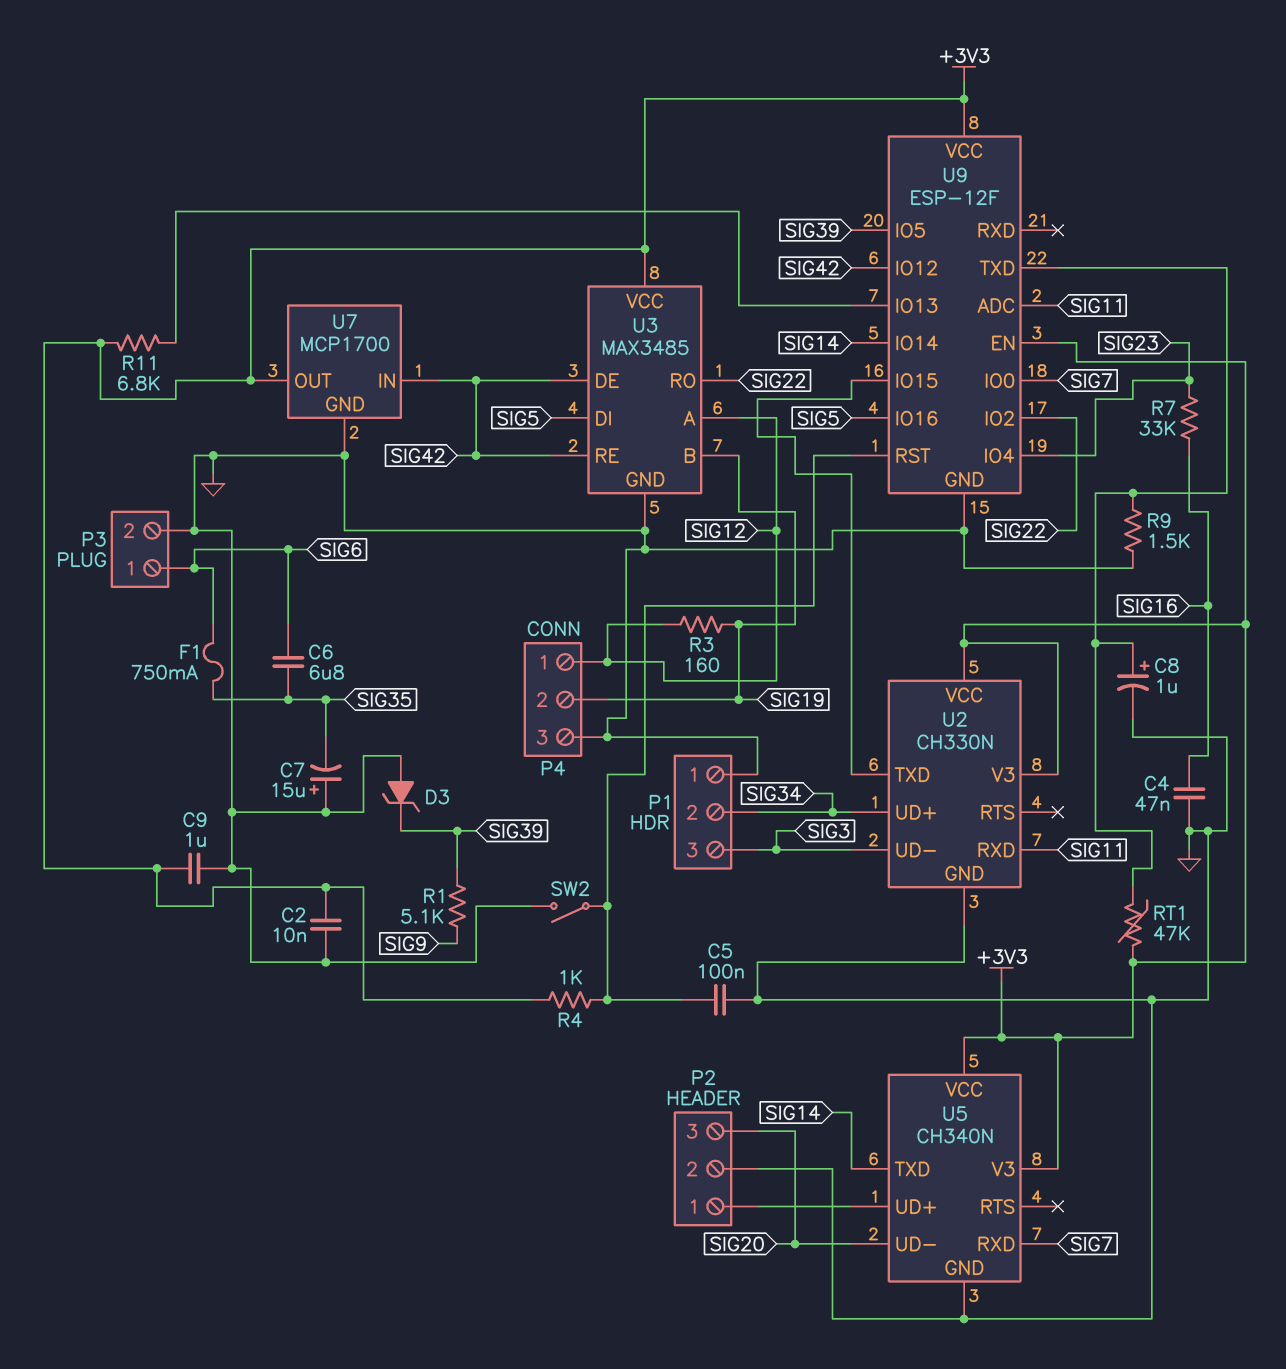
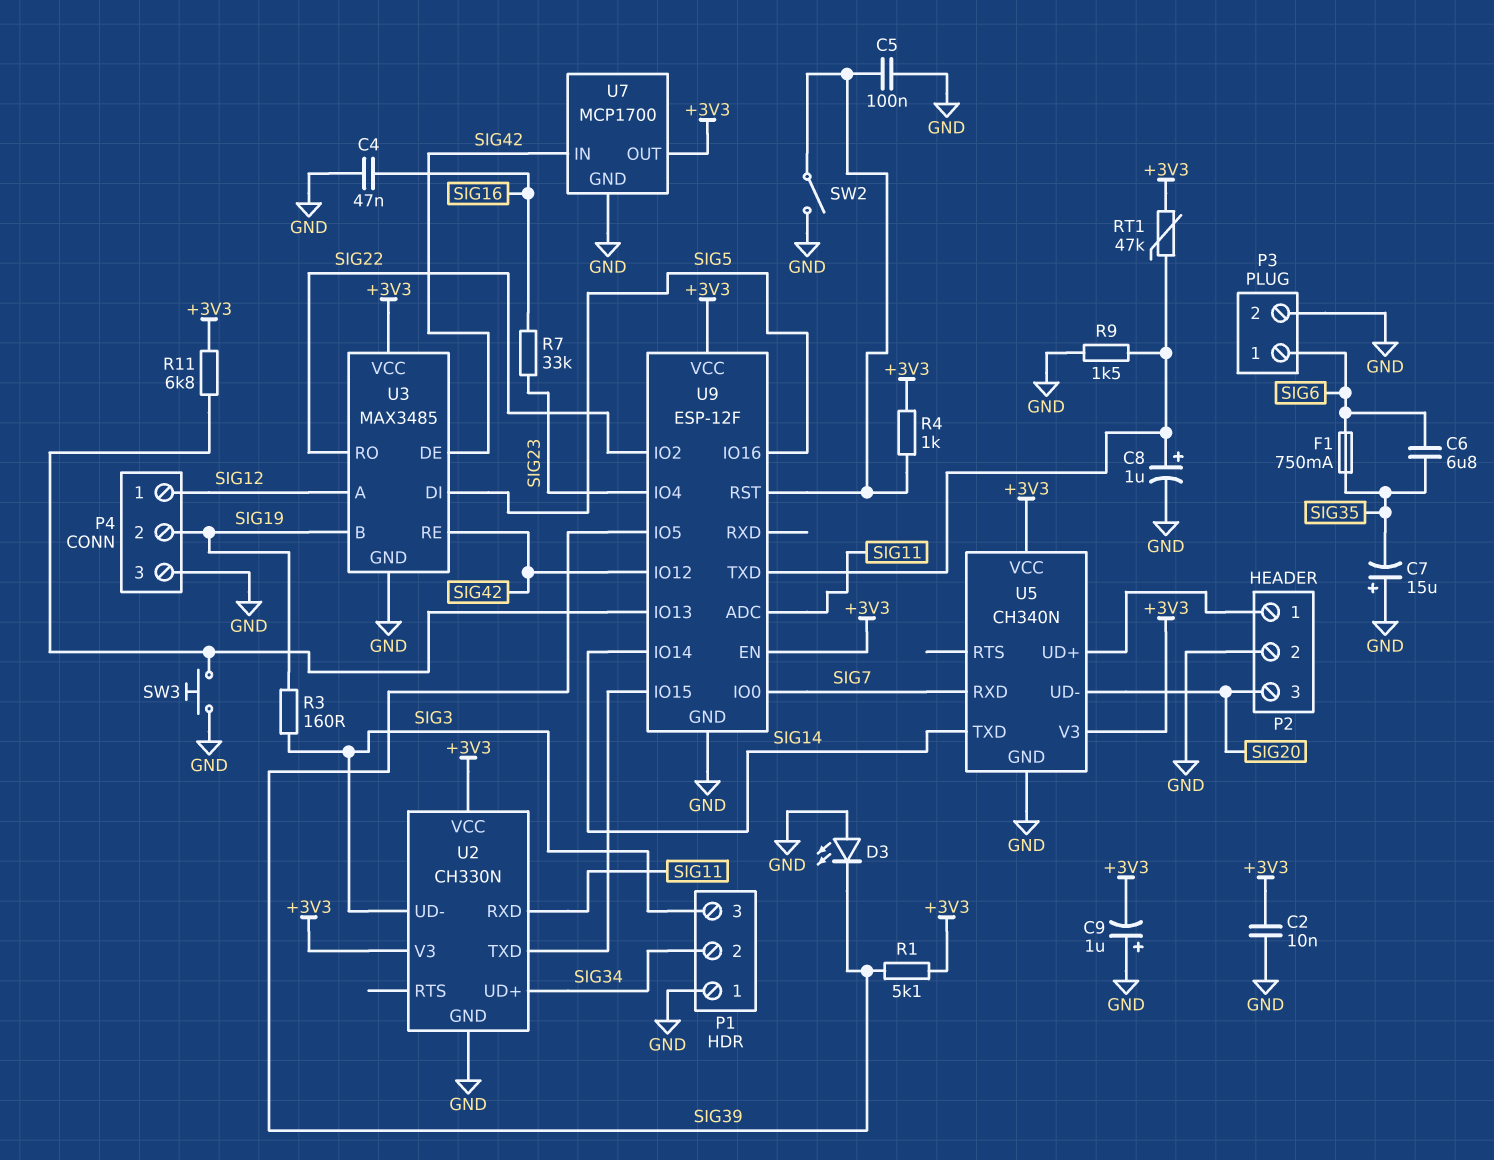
C9: 1uF (+3V3, GND) -> 1uF (plus GND, minus +3V3)
D3: zener (A GND, K SIG39) -> LED (A GND, K SIG39)
R1: 5.1k (SIG9, SIG39) -> 5.1k (+3V3, SIG39)
R3: 160 (SIG12, SIG19) -> 160 (SIG3, SIG19)
SW3: none -> button (GND, U9/IO13)

